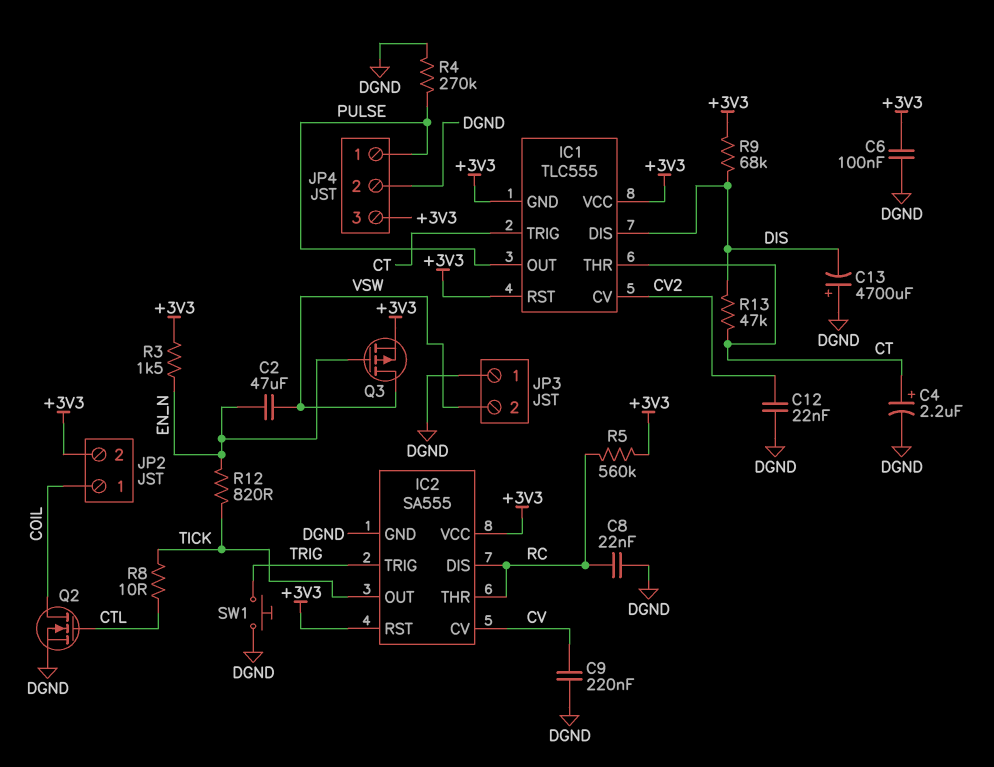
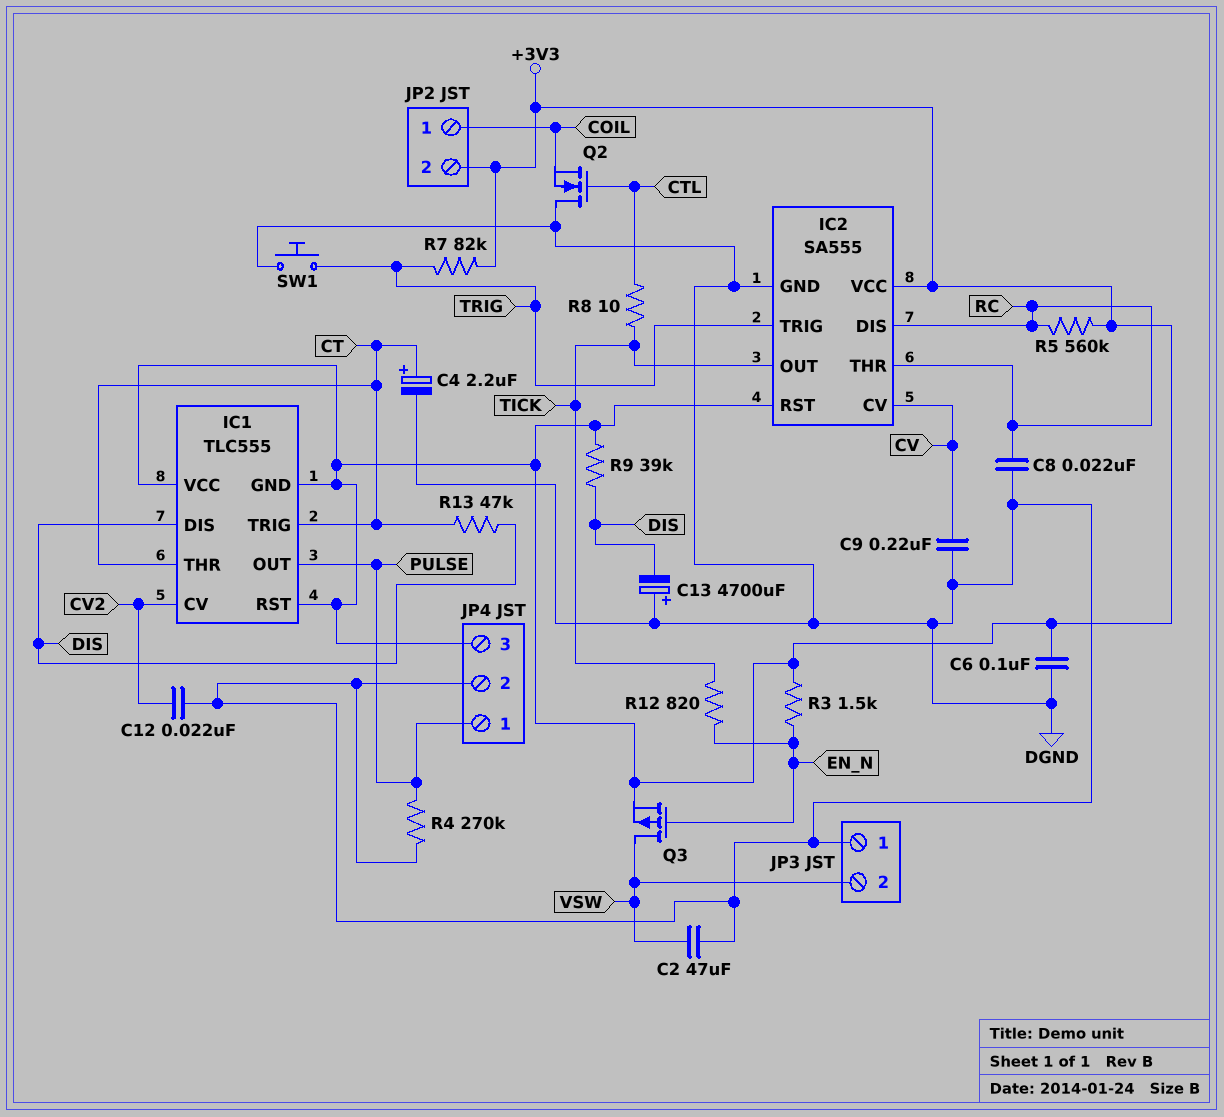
C2: 47uF (EN_N, VSW) -> 47uF (DGND, VSW)
Q2: NMOS (G CTL, D COIL, S DGND) -> NMOS (G CTL, D DGND, S COIL)
R7: none -> 82k (+3V3, TRIG)
R9: 68k (+3V3, DIS) -> 39k (+3V3, DIS)

